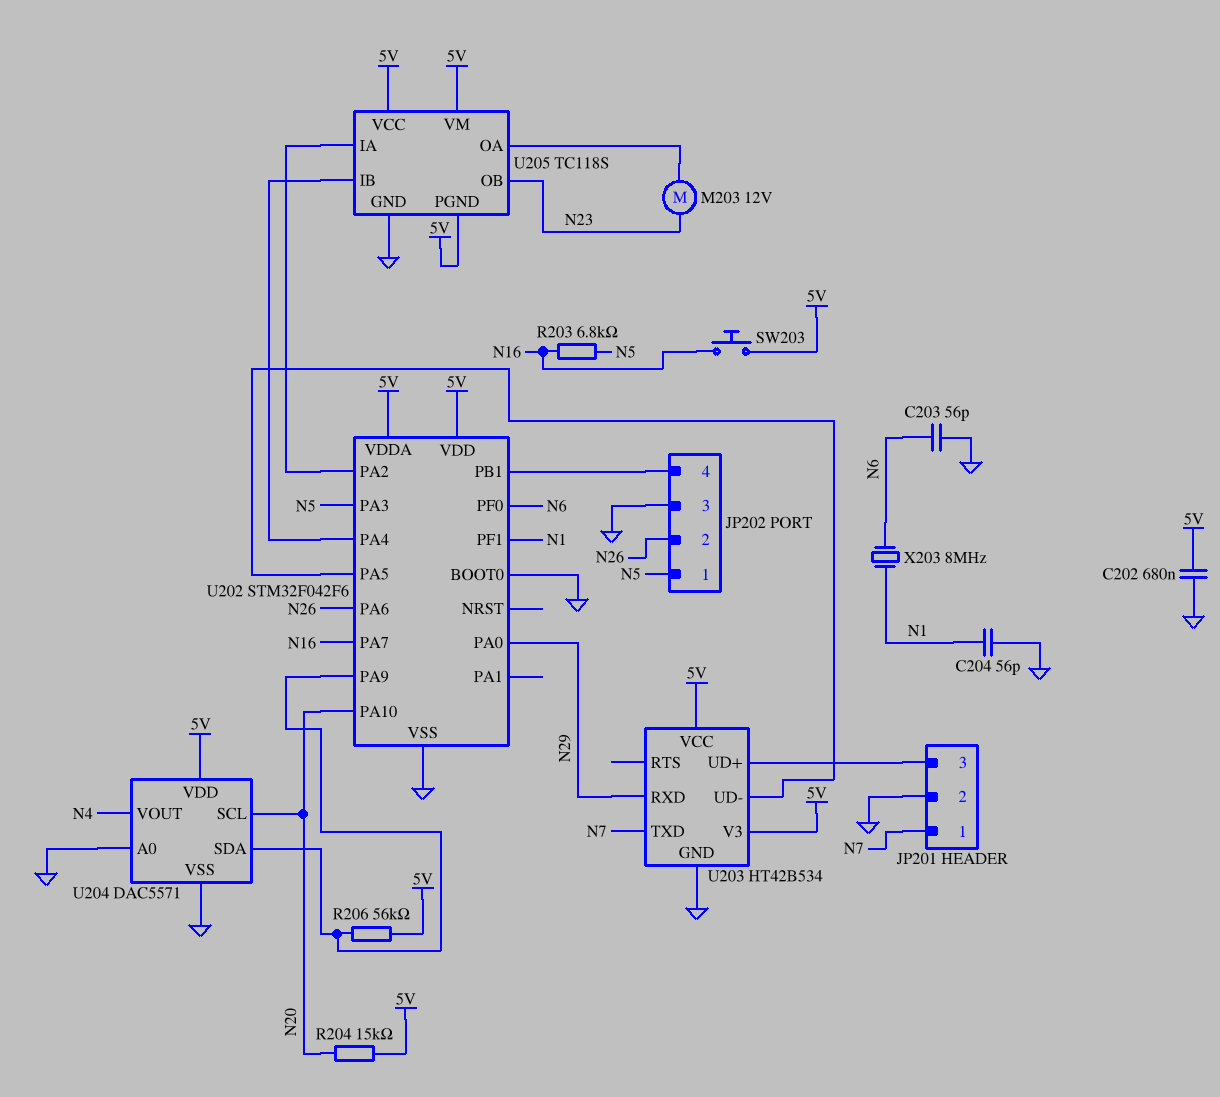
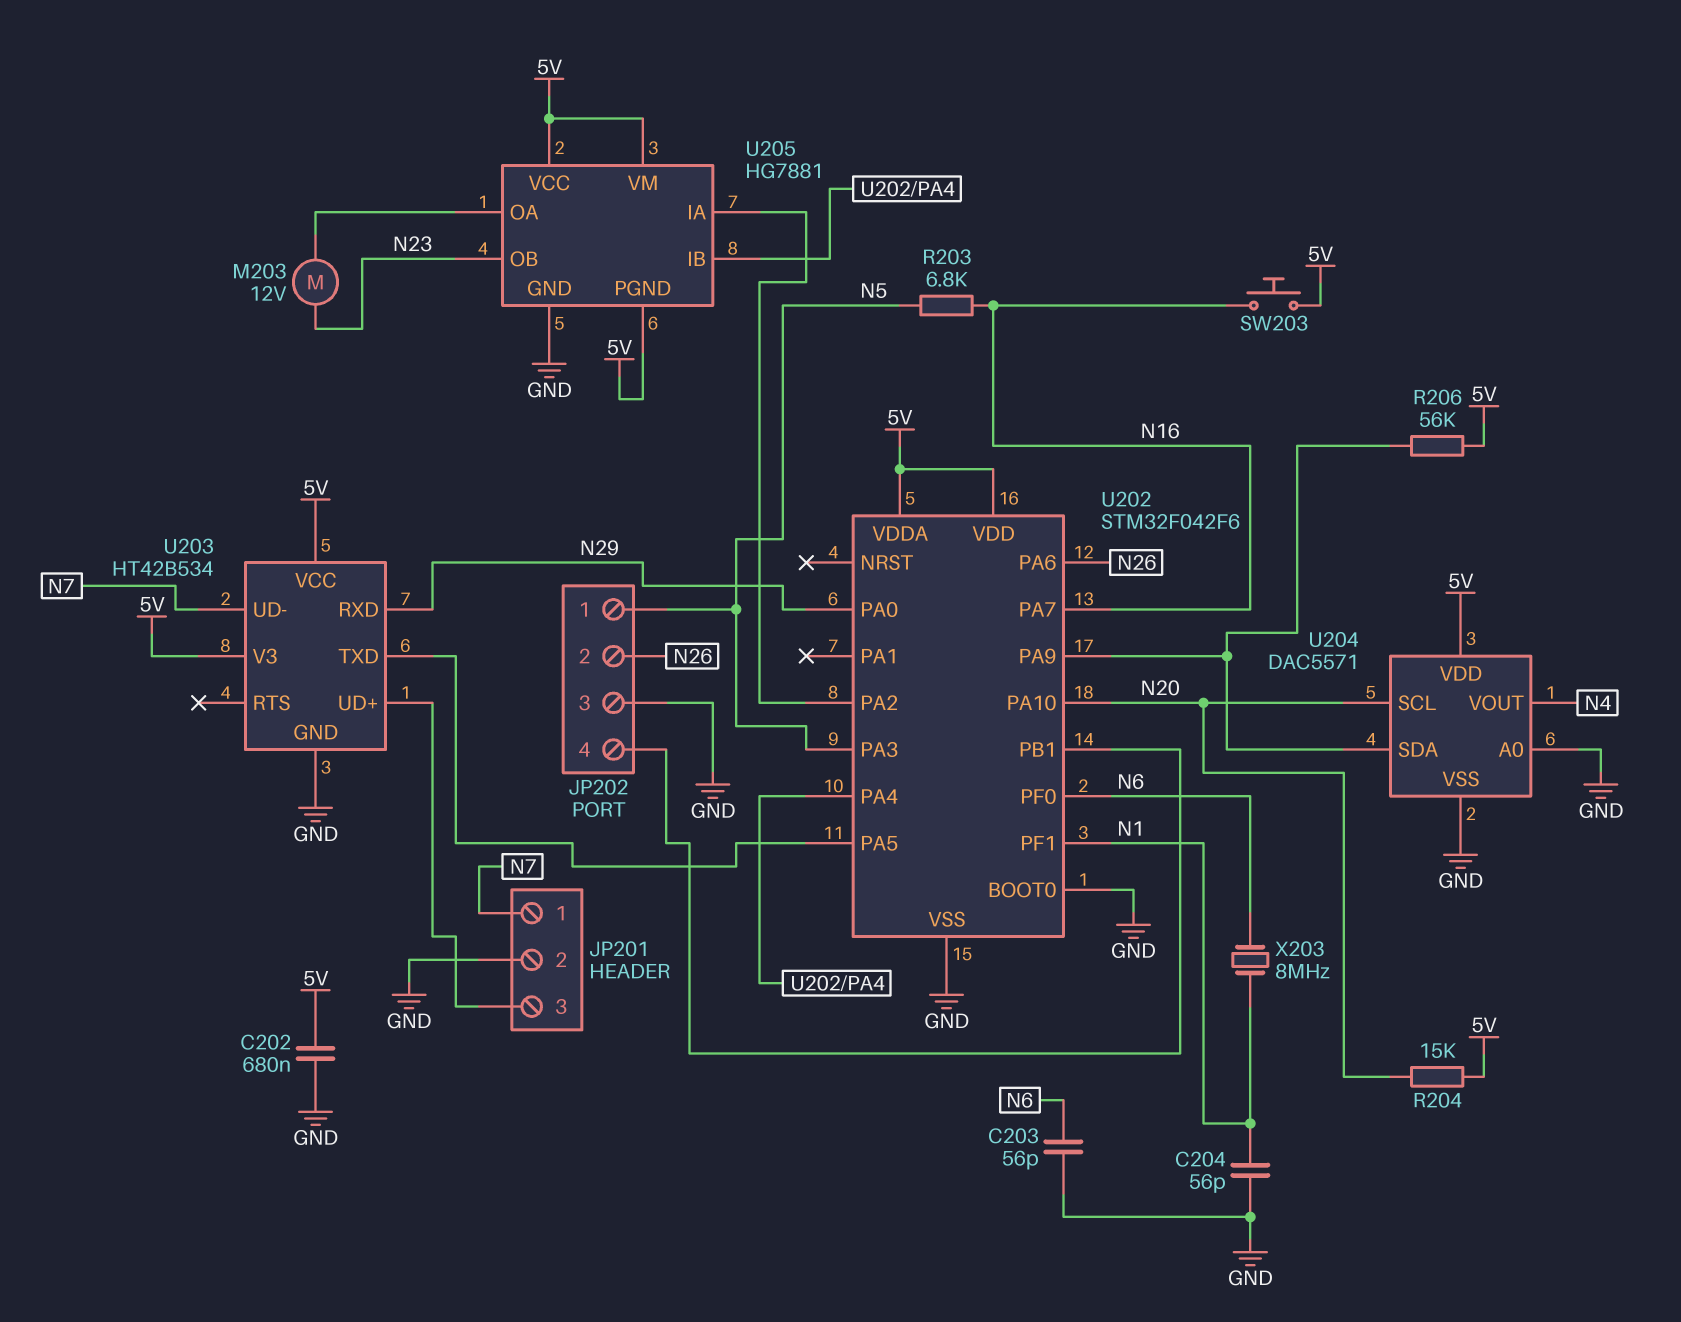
U203 pin TXD: N7 -> U202/PA5
U203 pin UD-: U202/PA5 -> N7
U205: TC118S -> HG7881

